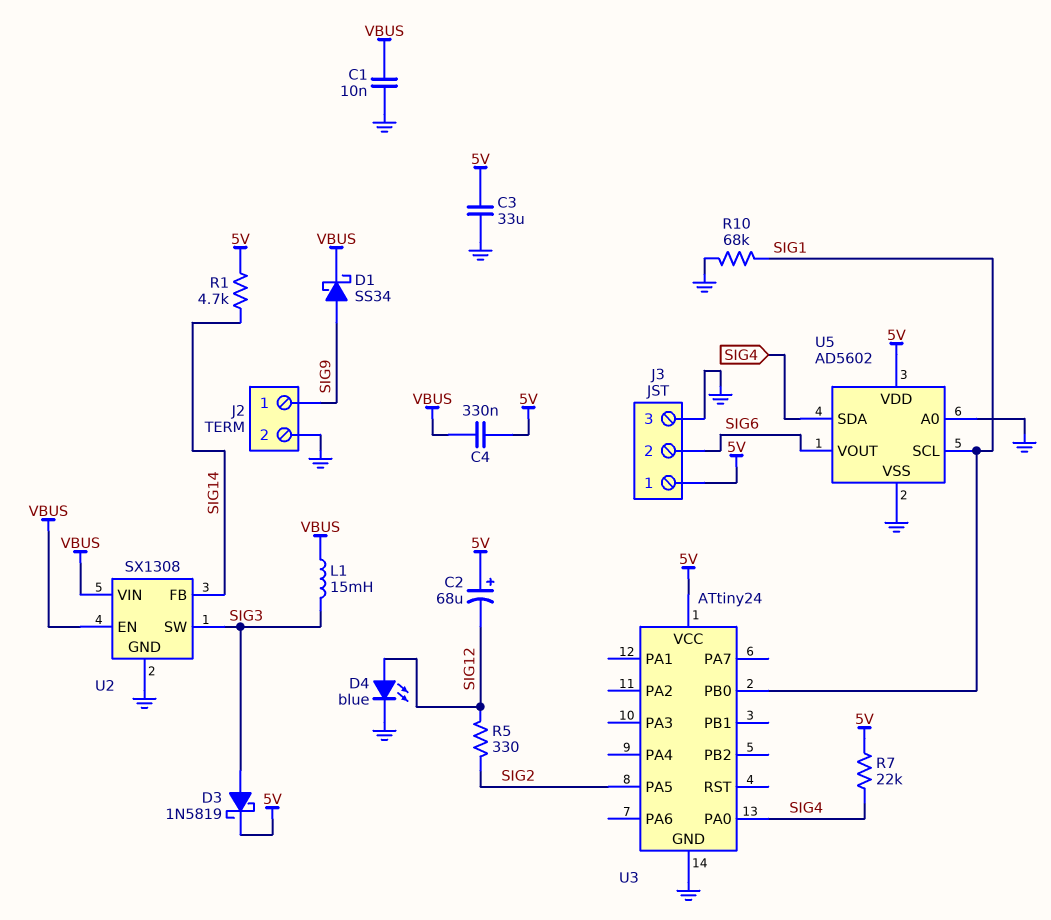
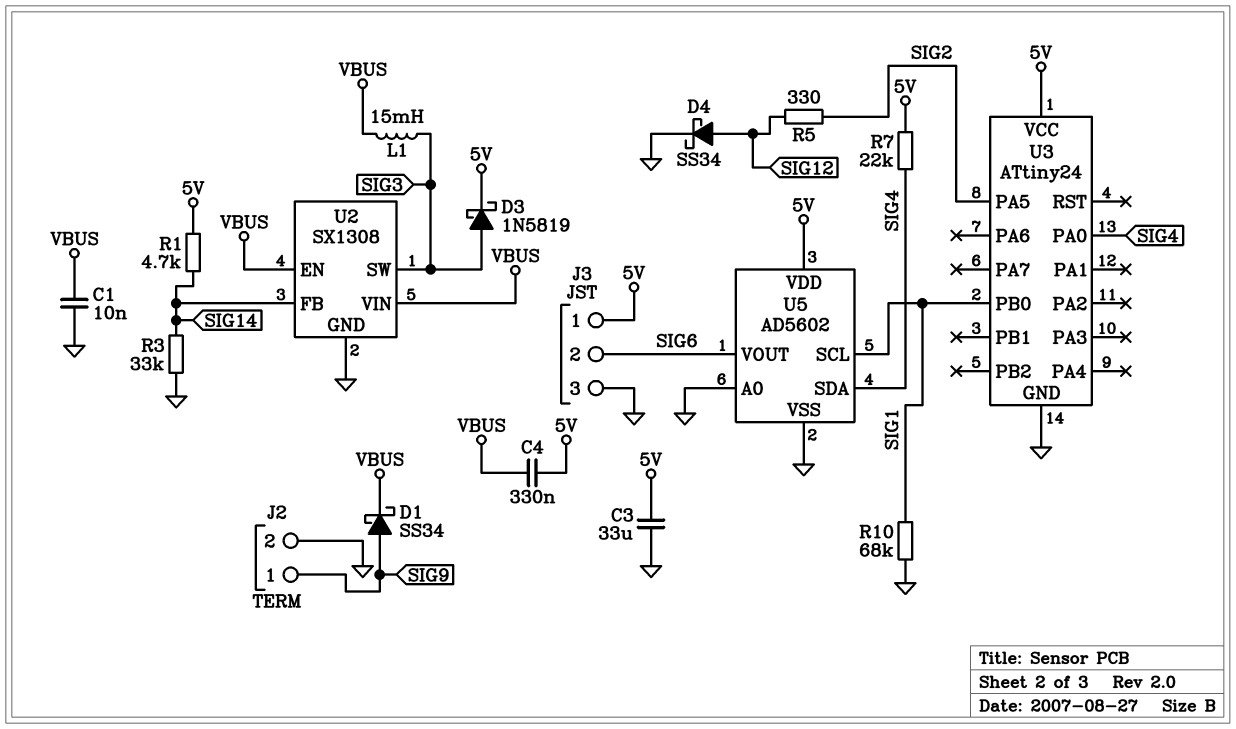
C2: 68uF (plus 5V, minus SIG12) -> none
D4: LED blue (A SIG12, K GND) -> schottky SS34 (A SIG12, K GND)
R3: none -> 33k (GND, SIG14)

